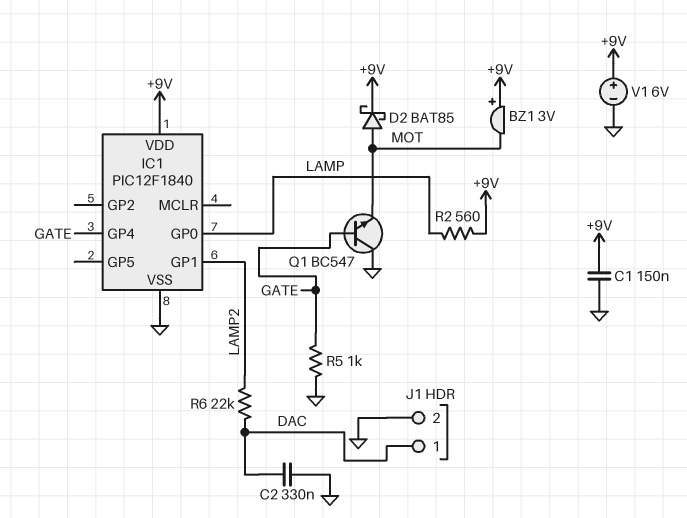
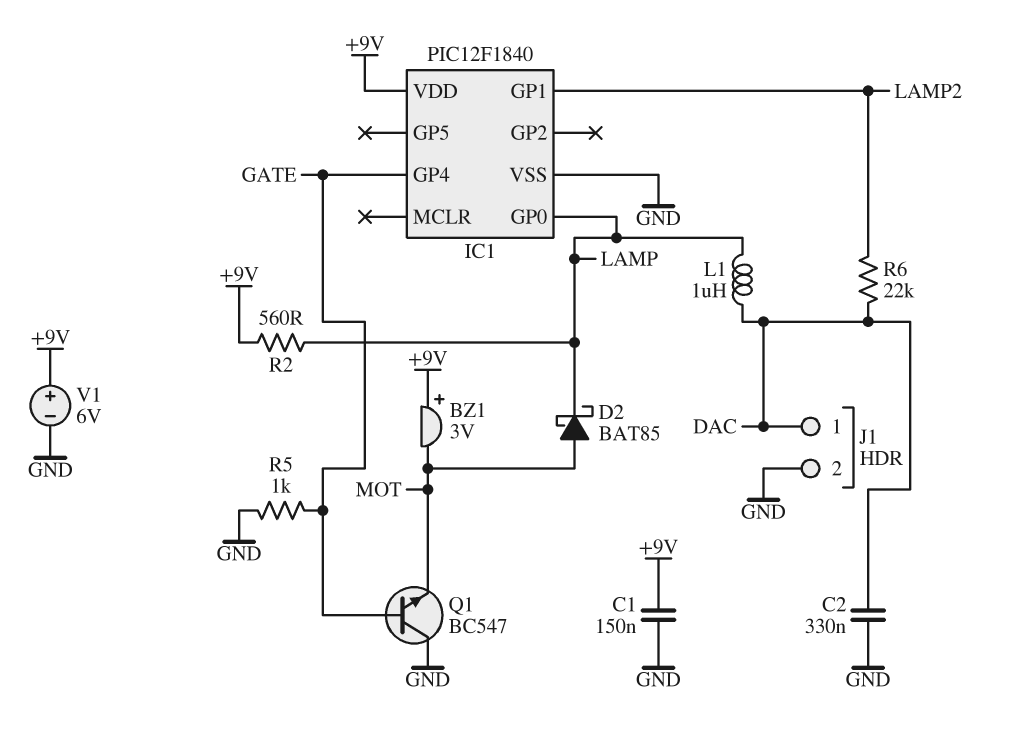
D2: schottky BAT85 (A MOT, K +9V) -> schottky BAT85 (A MOT, K LAMP)
L1: none -> 1uH (DAC, LAMP)

